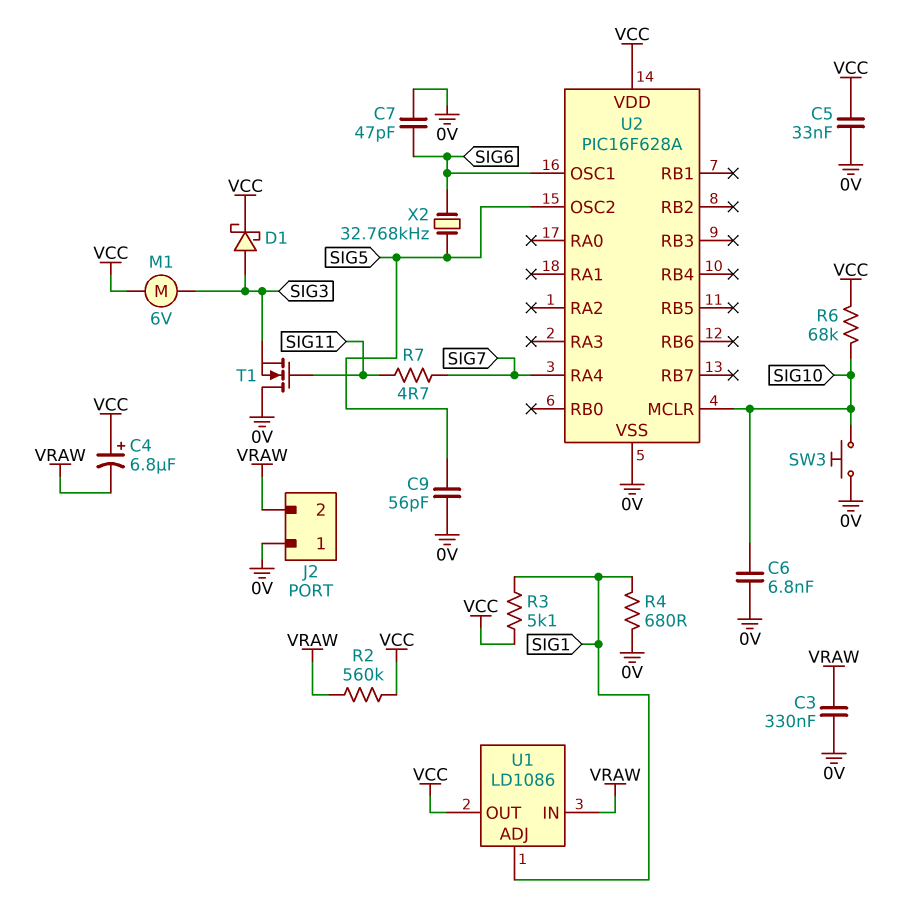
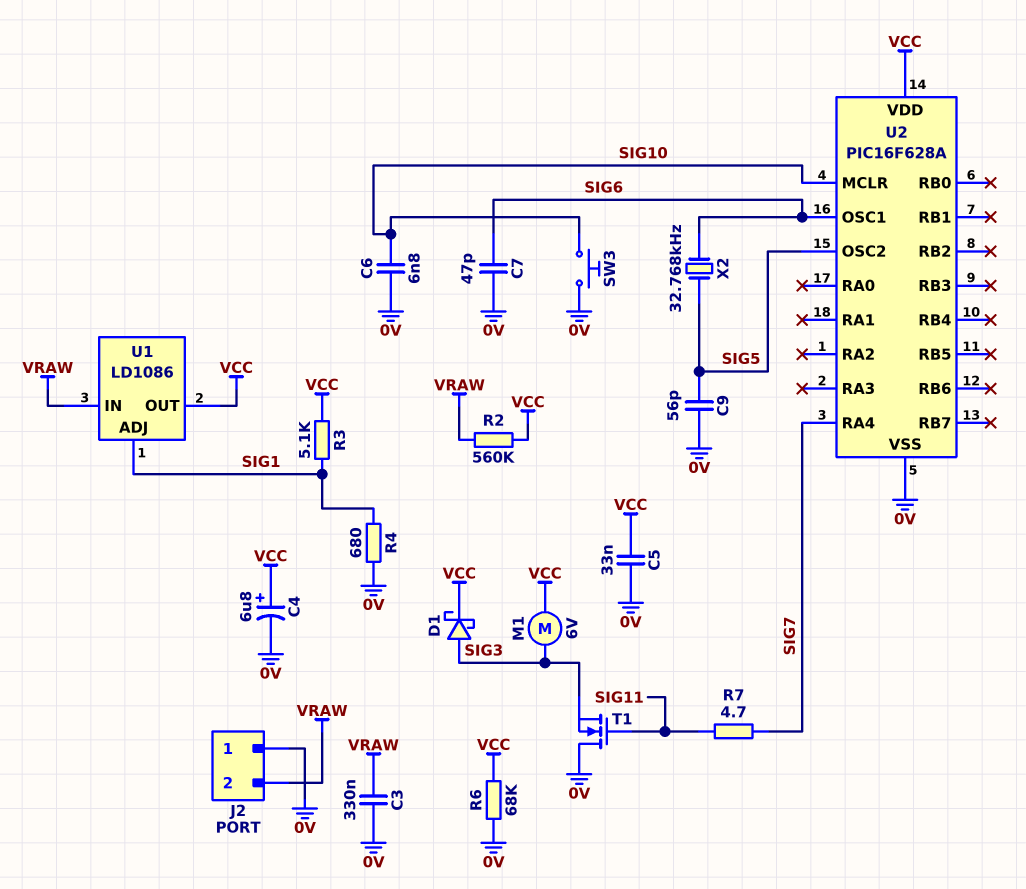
C4: 6.8uF (plus VCC, minus VRAW) -> 6.8uF (plus VCC, minus 0V)
R6: 68k (SIG10, VCC) -> 68k (0V, VCC)

